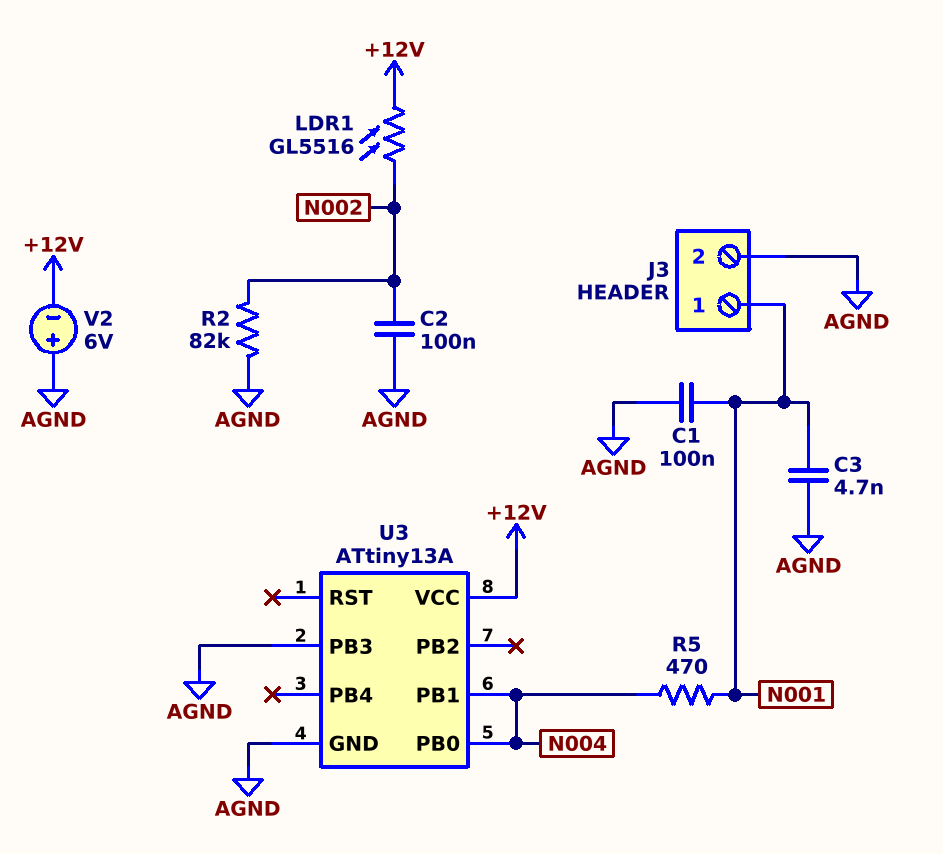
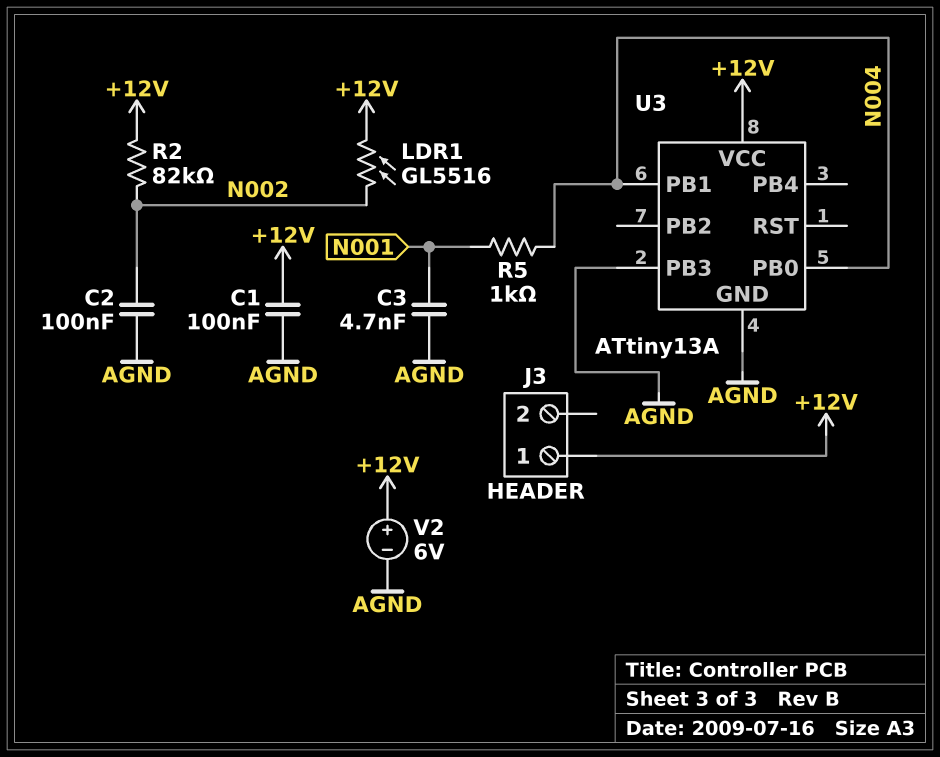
C1: 100nF (AGND, N001) -> 100nF (+12V, AGND)
J3 pin 1: N001 -> +12V
J3 pin 2: AGND -> none
R2: 82k (AGND, N002) -> 82k (+12V, N002)
R5: 470 (N001, N004) -> 1k (N001, N004)
V2: 6V (plus AGND, minus +12V) -> 6V (plus +12V, minus AGND)

